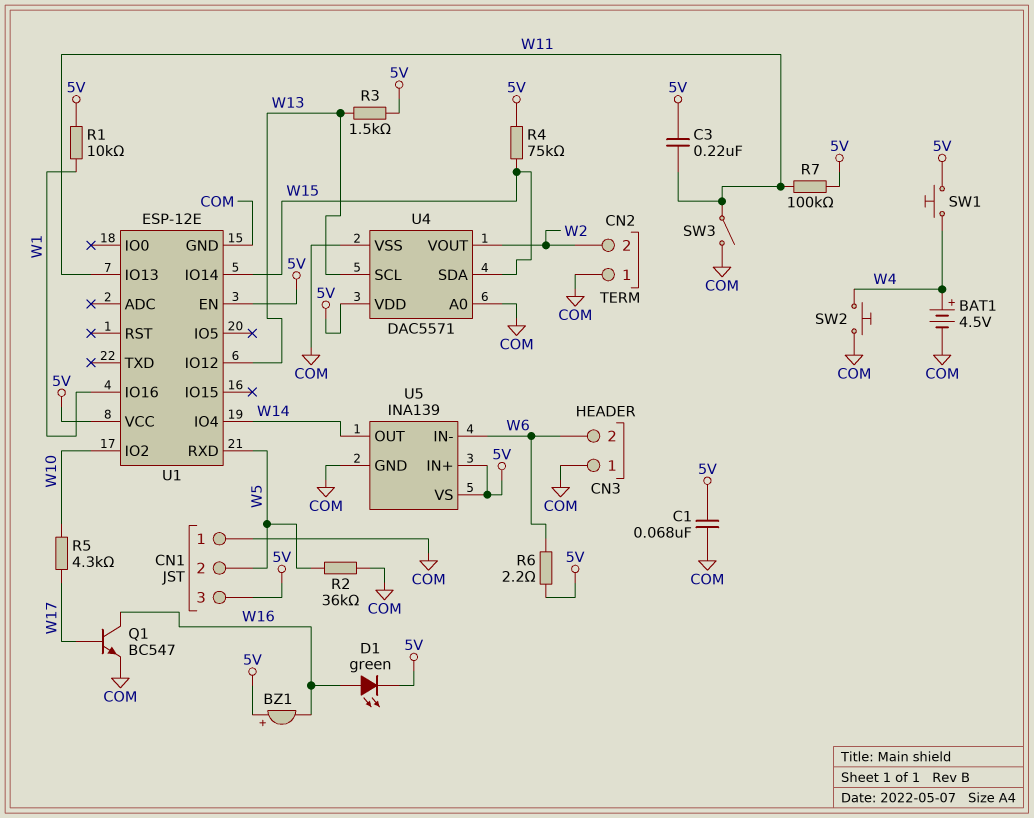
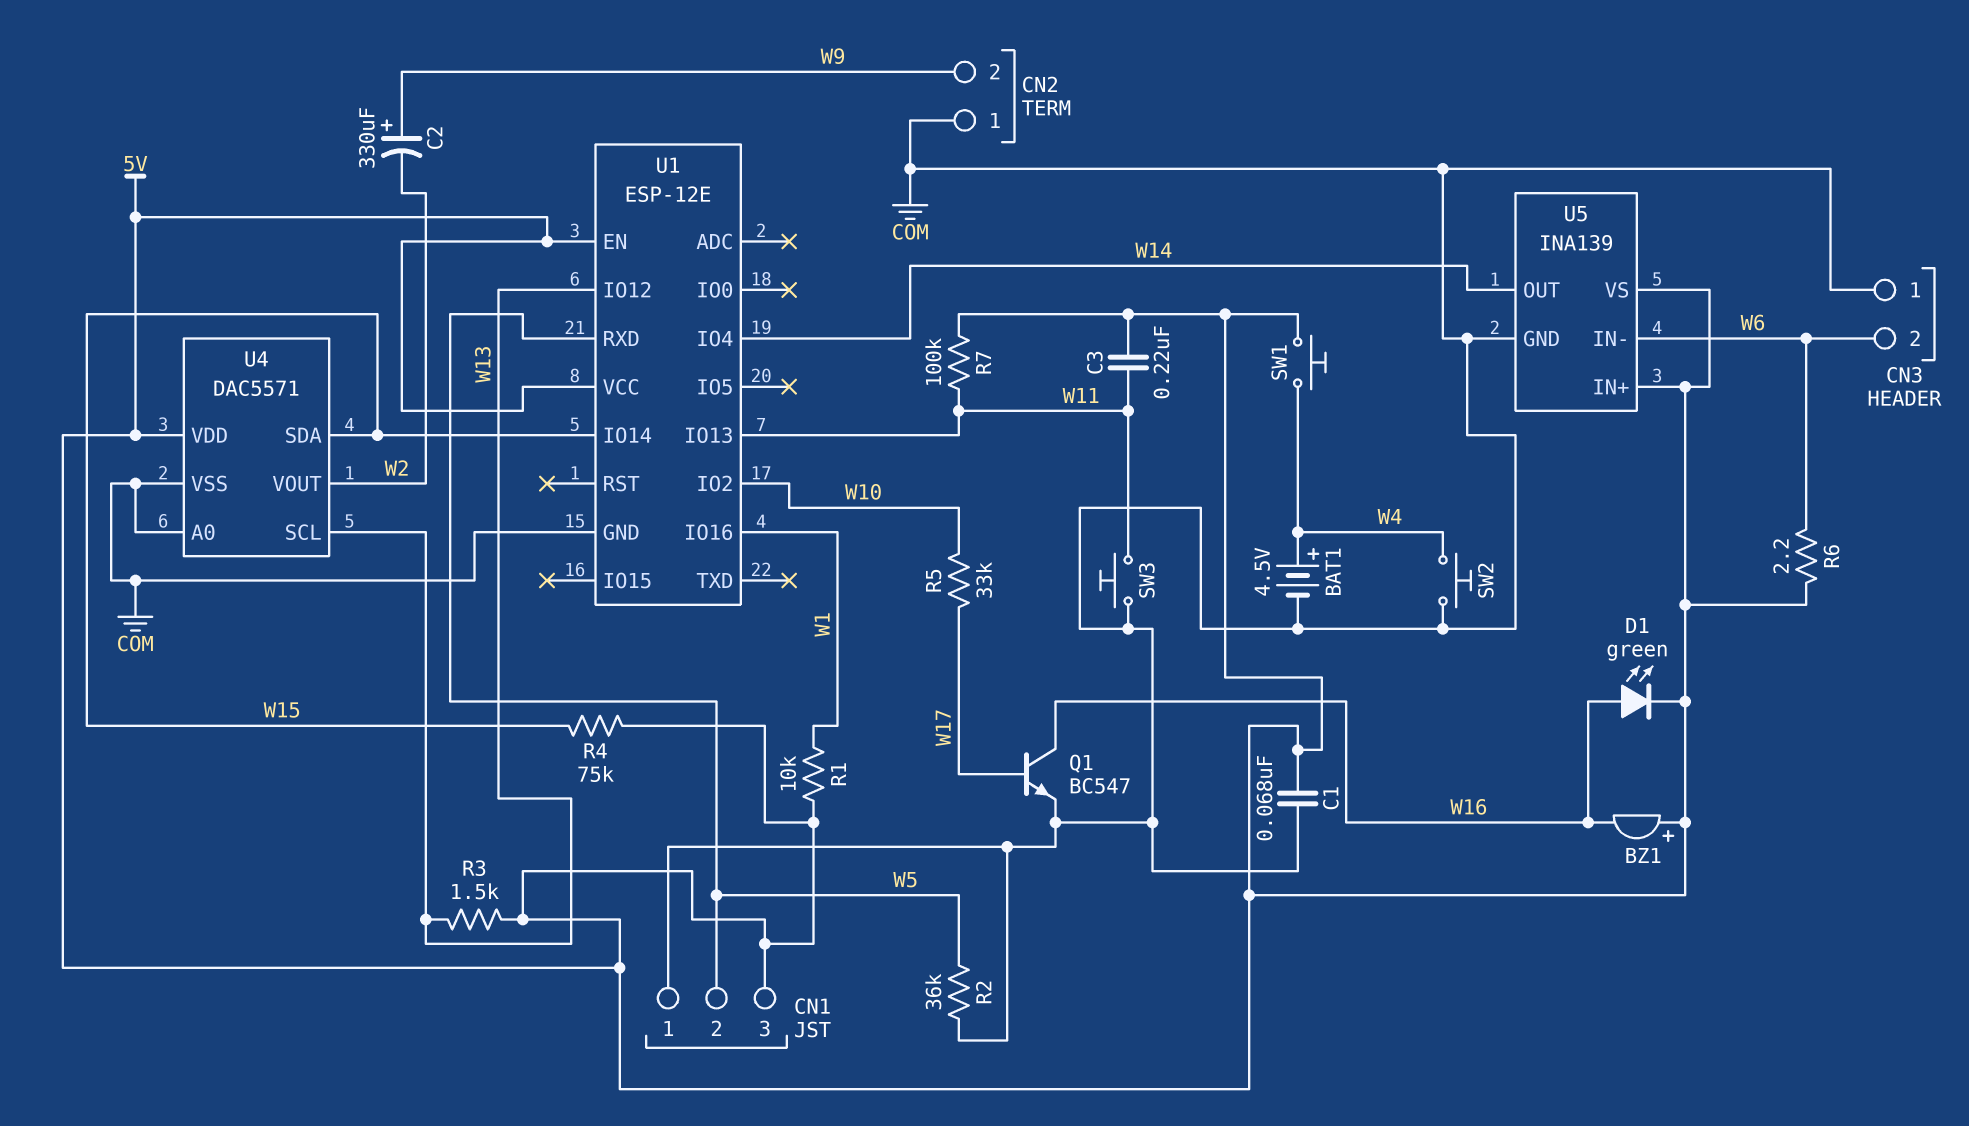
C2: none -> 330uF (plus W9, minus W2)
CN2 pin 2: W2 -> W9
R5: 4.3k (W10, W17) -> 33k (W10, W17)
SW3: switch (COM, W11) -> button (COM, W11)

